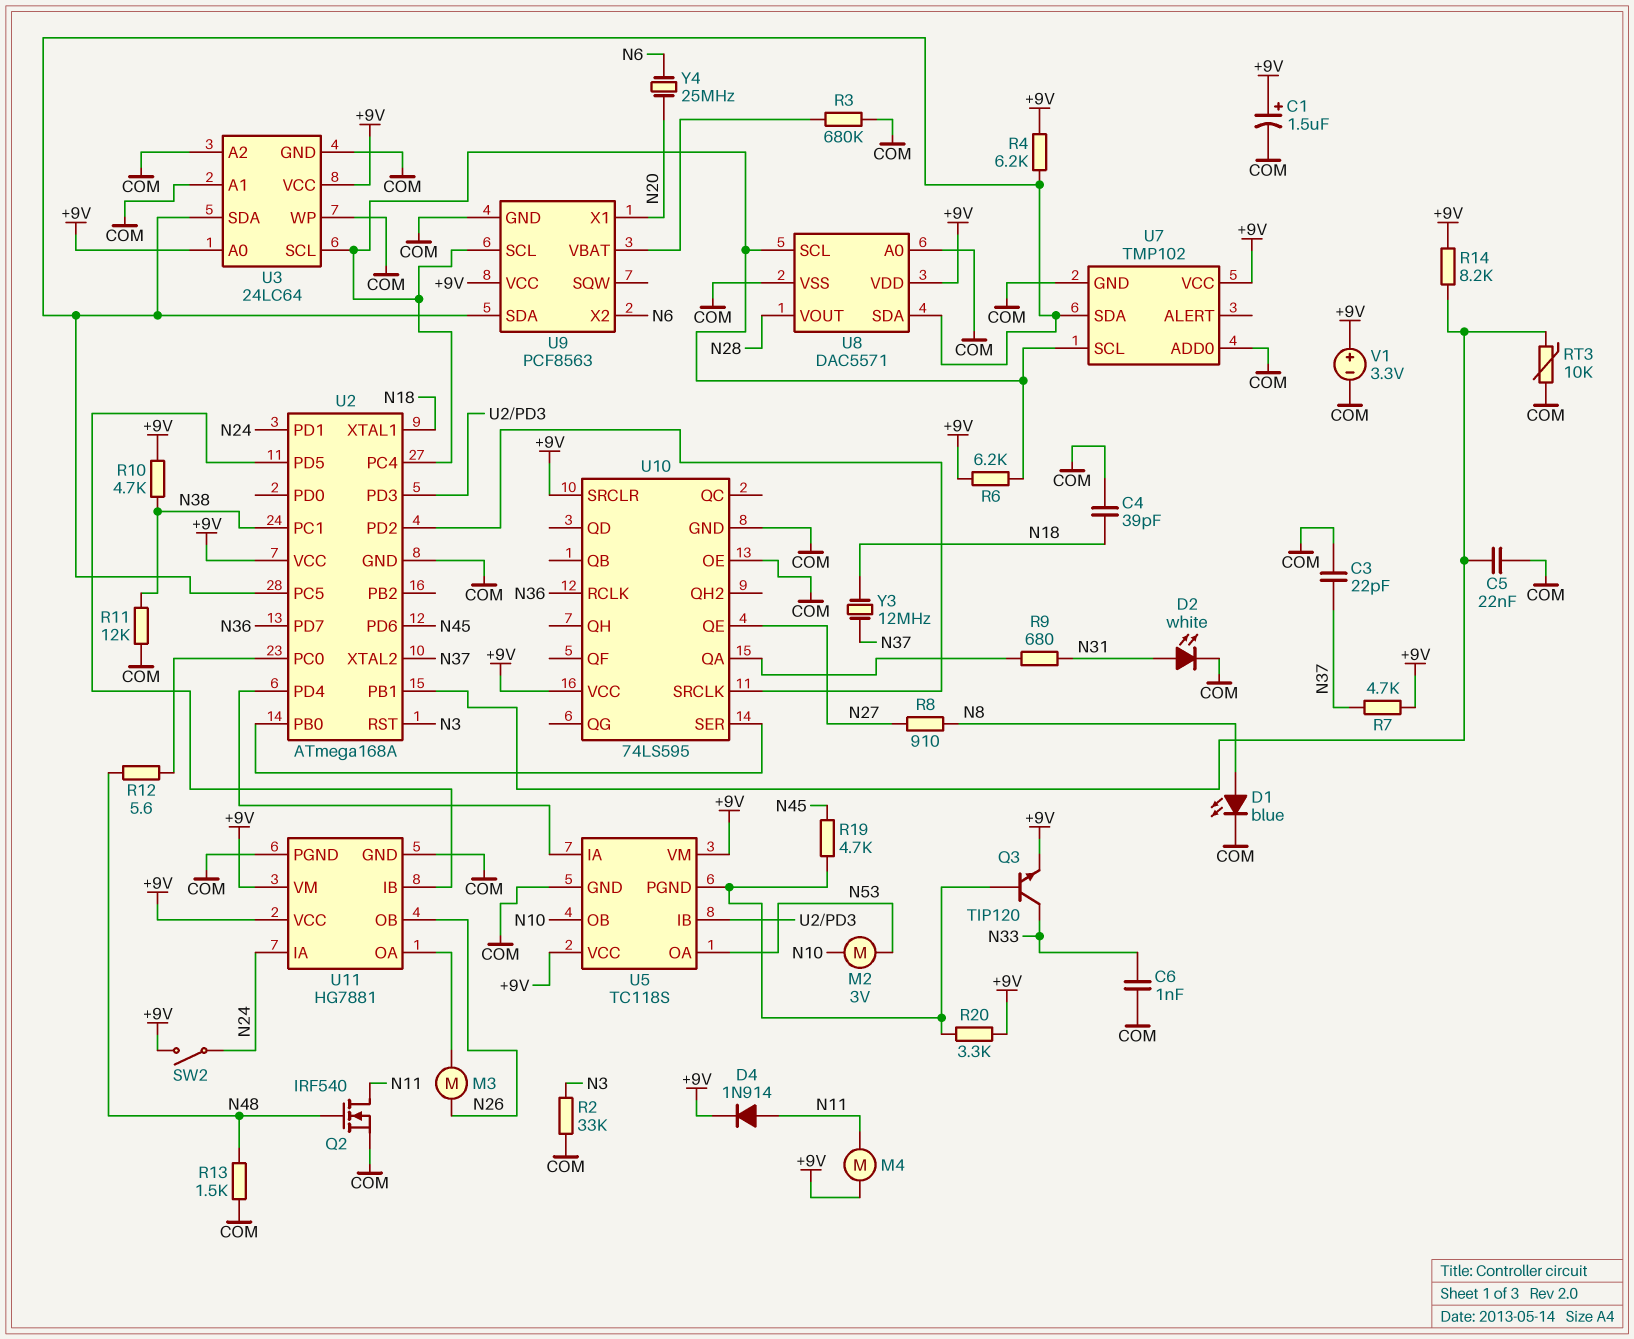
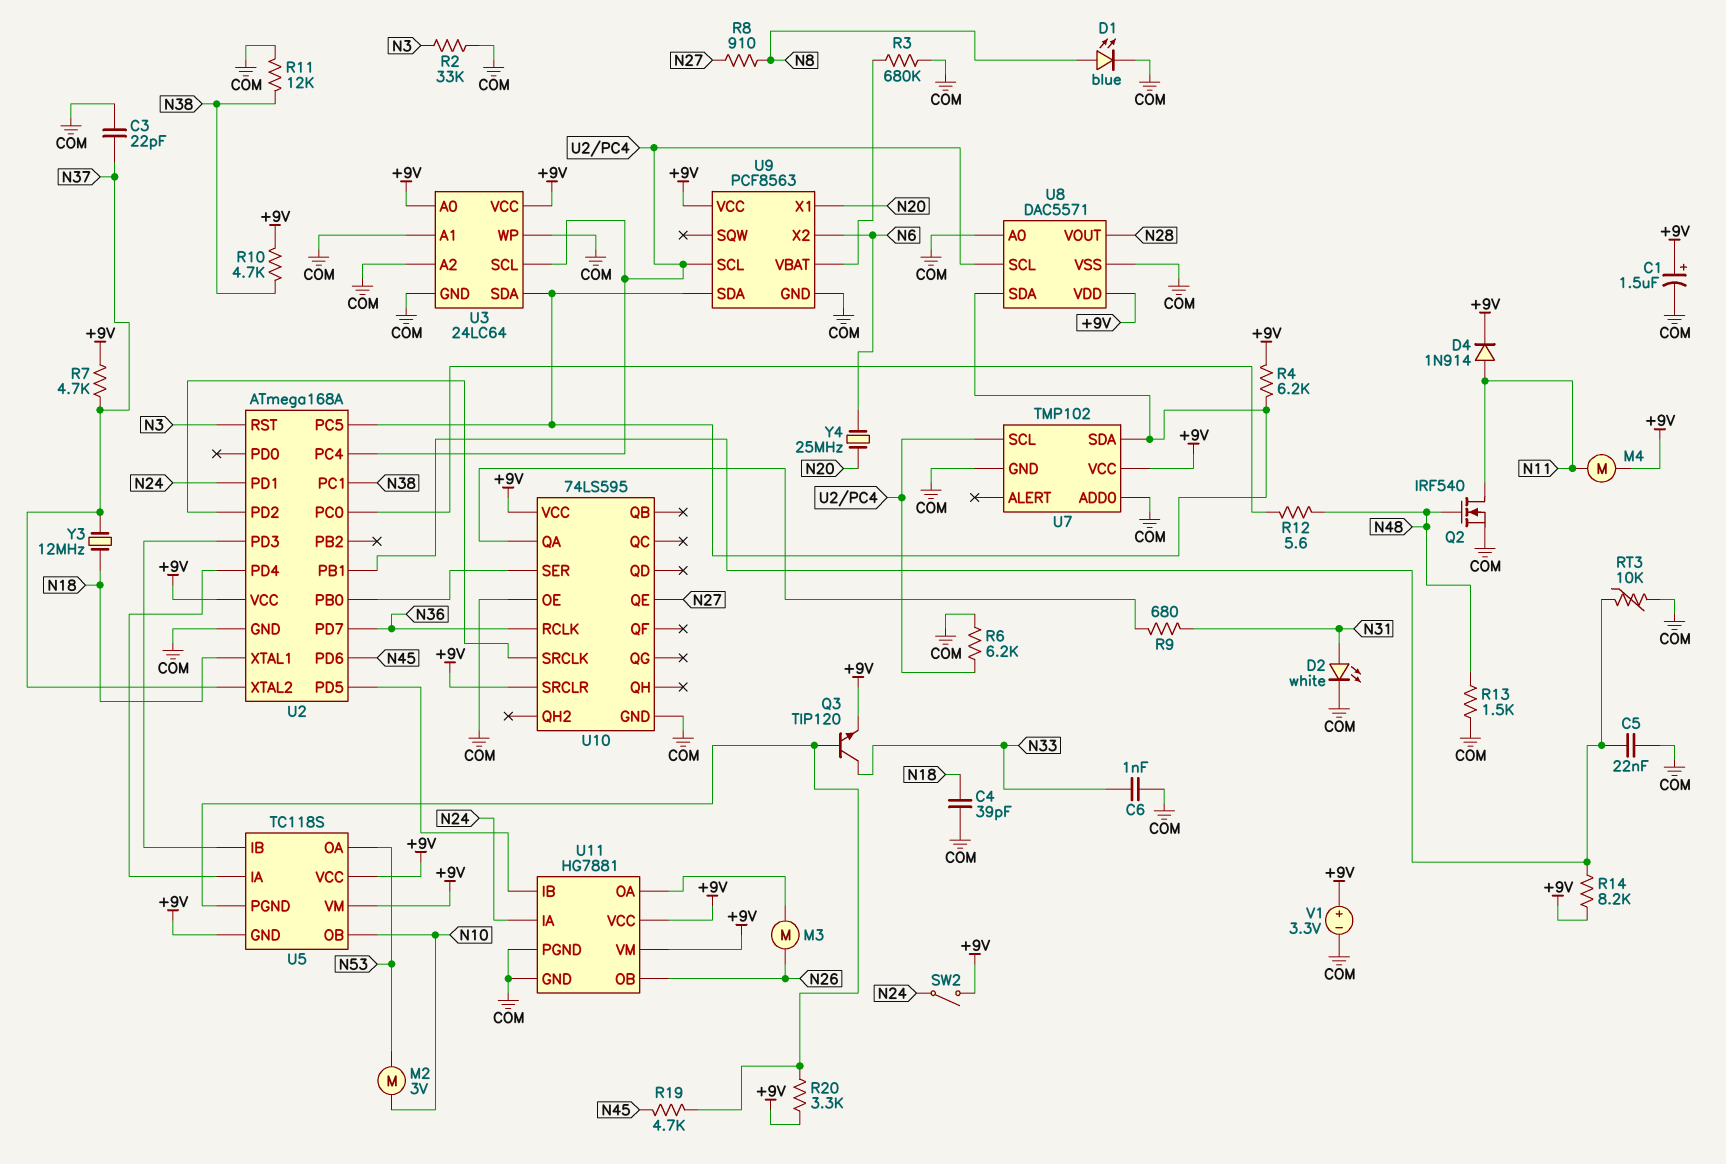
R6: 6.2k (+9V, U2/PC4) -> 6.2k (COM, U2/PC4)
U5 pin GND: COM -> +9V

